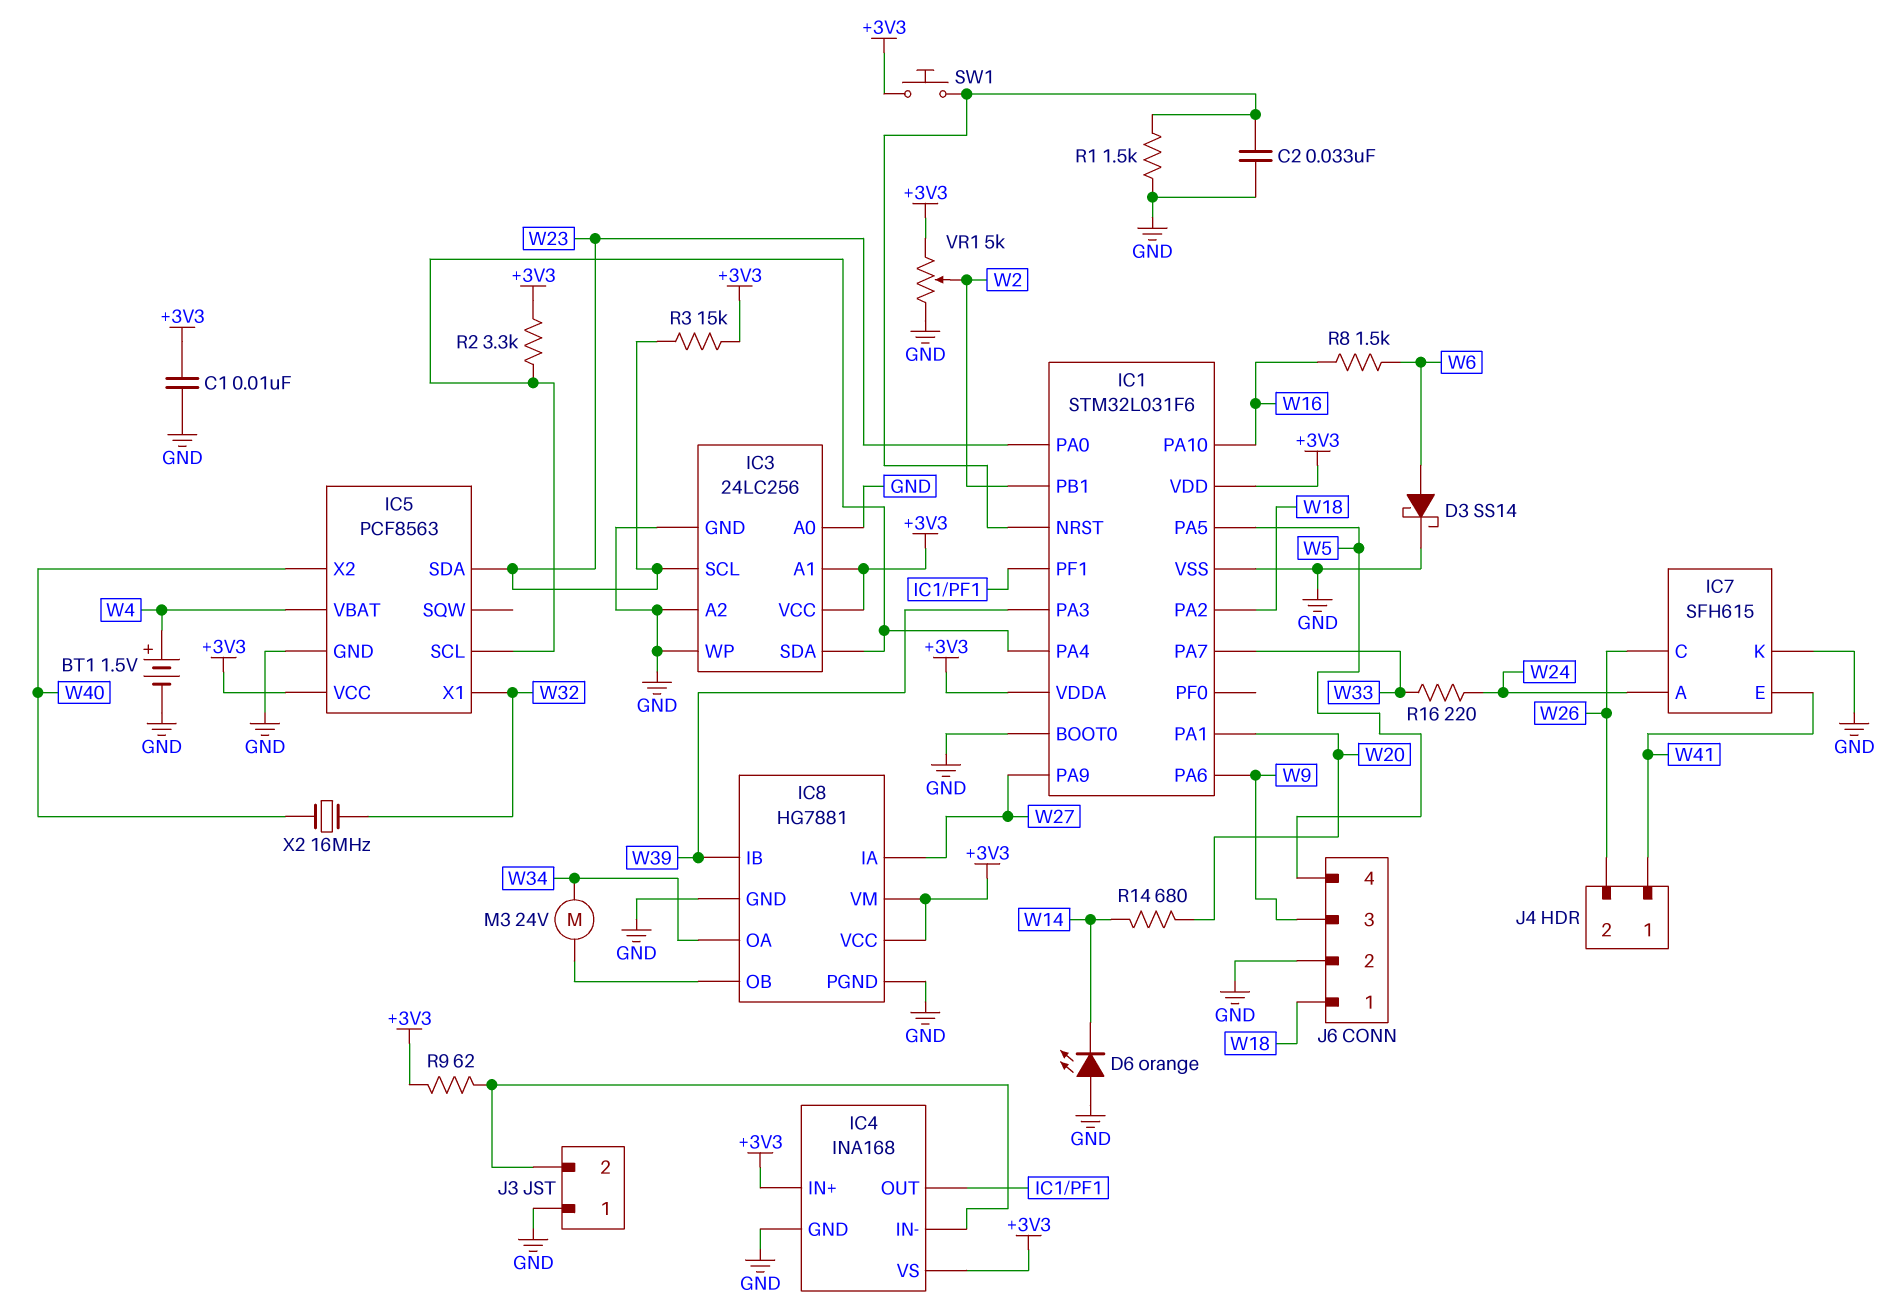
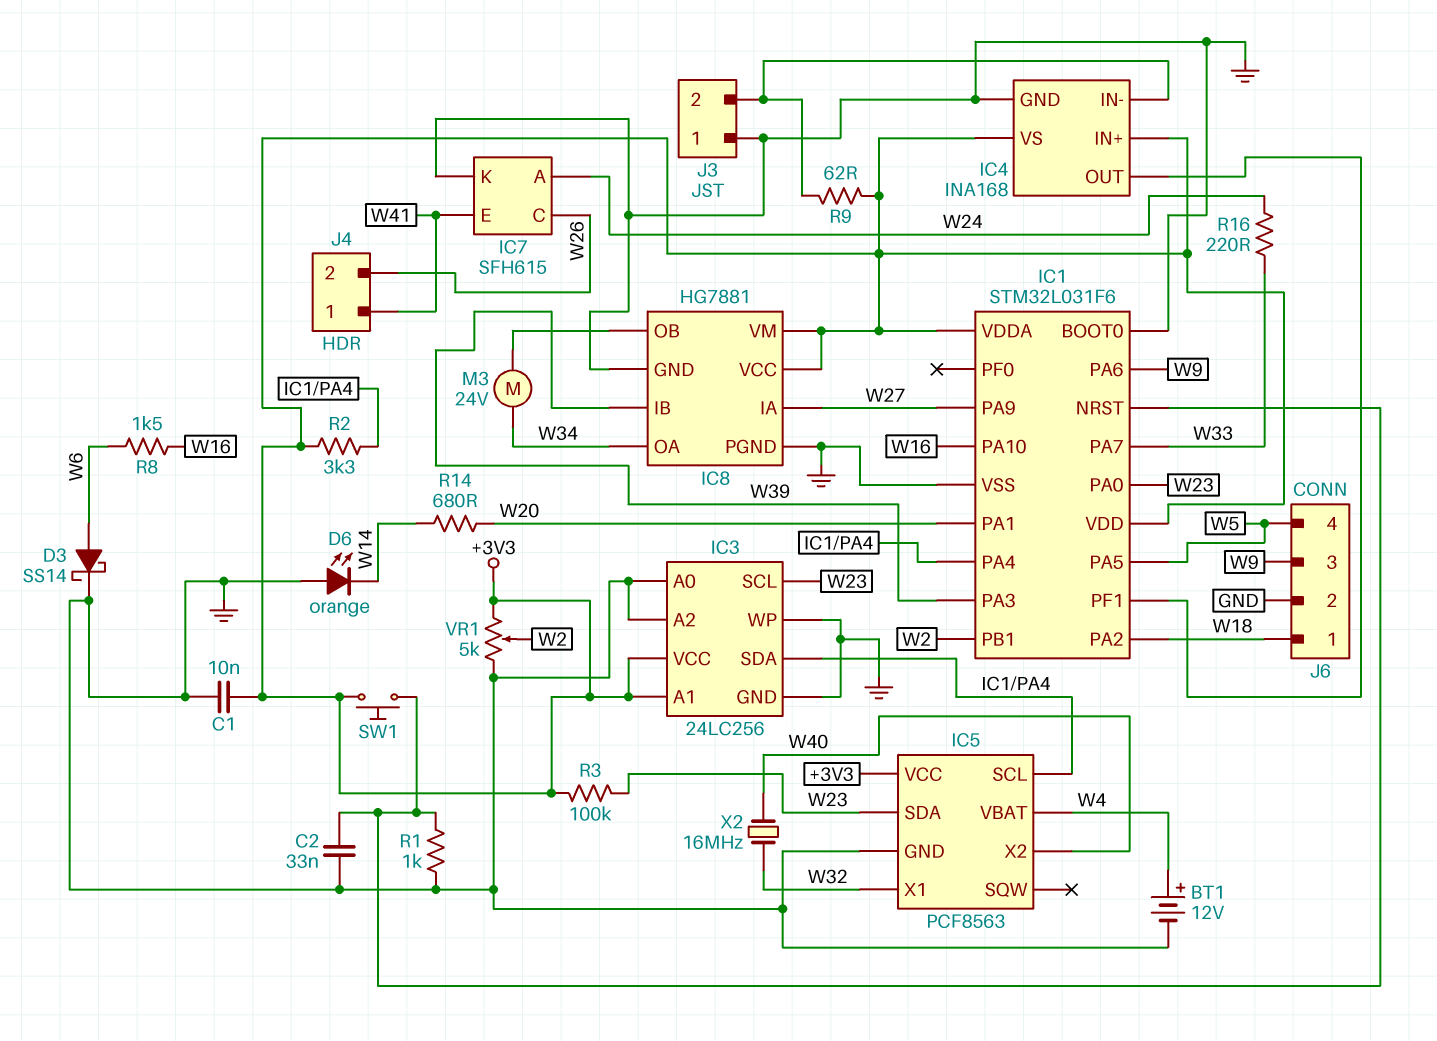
BT1: 1.5V (plus W4, minus GND) -> 12V (plus W4, minus GND)
R1: 1.5k (GND, IC1/NRST) -> 1k (GND, IC1/NRST)
R3: 15k (+3V3, W23) -> 100k (+3V3, W23)

